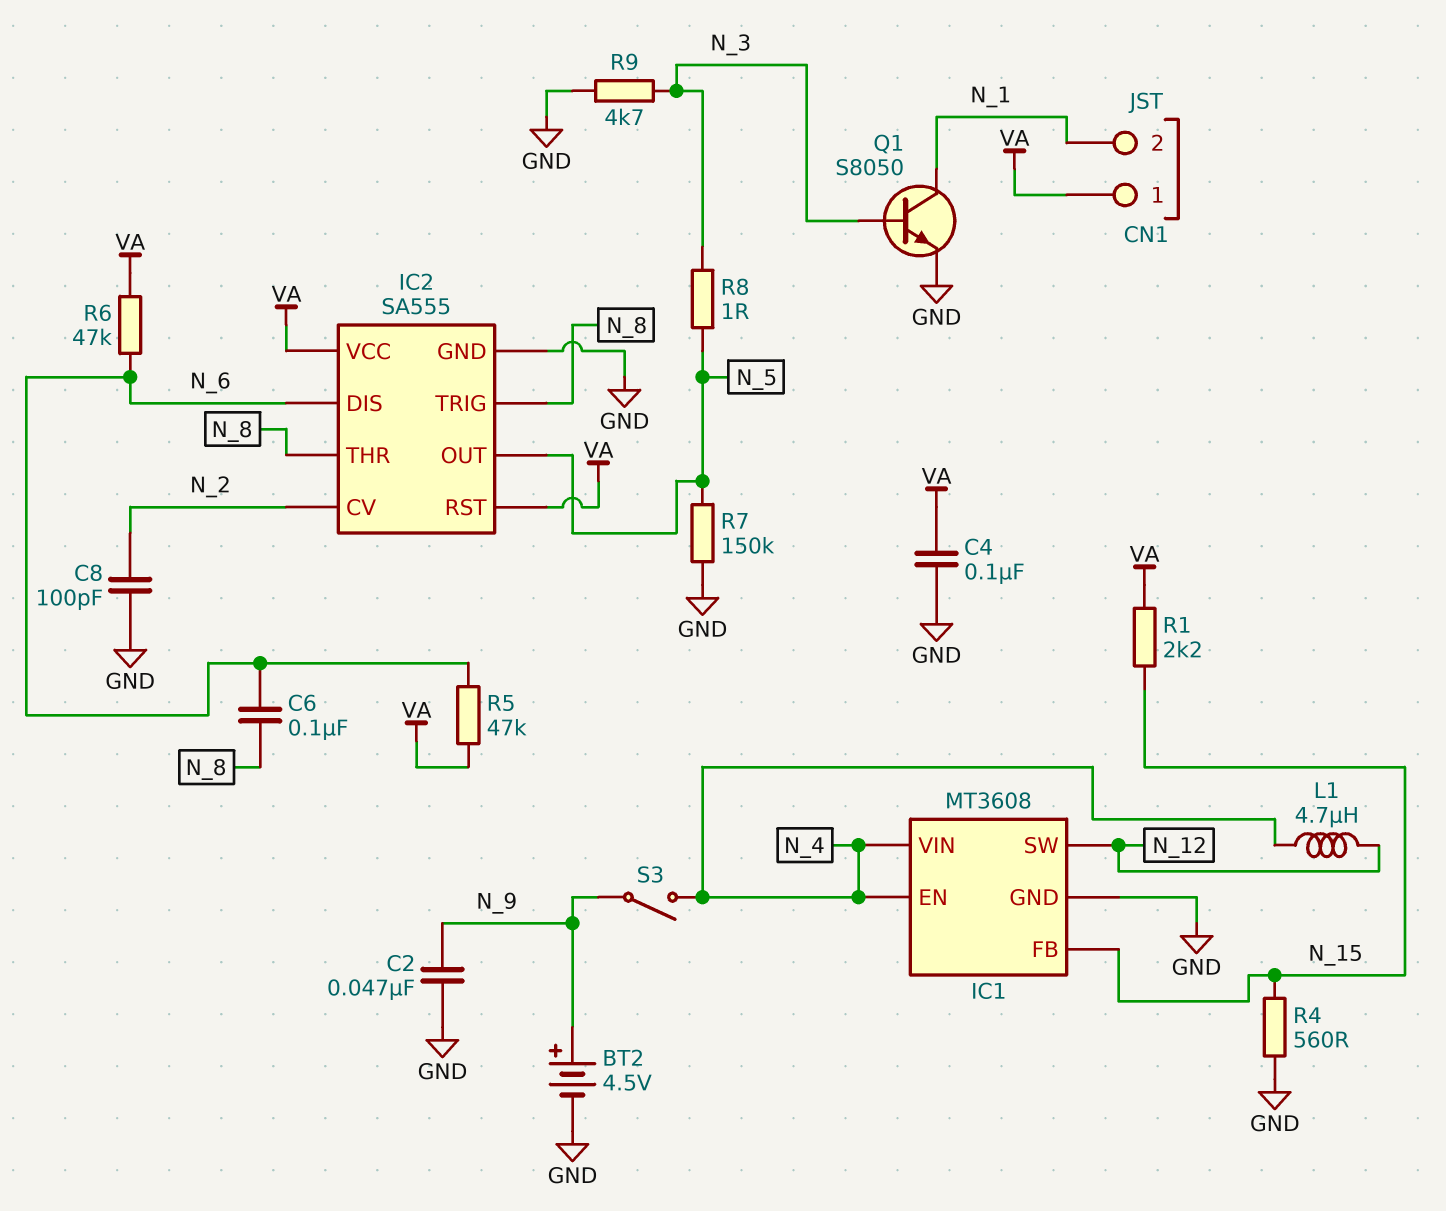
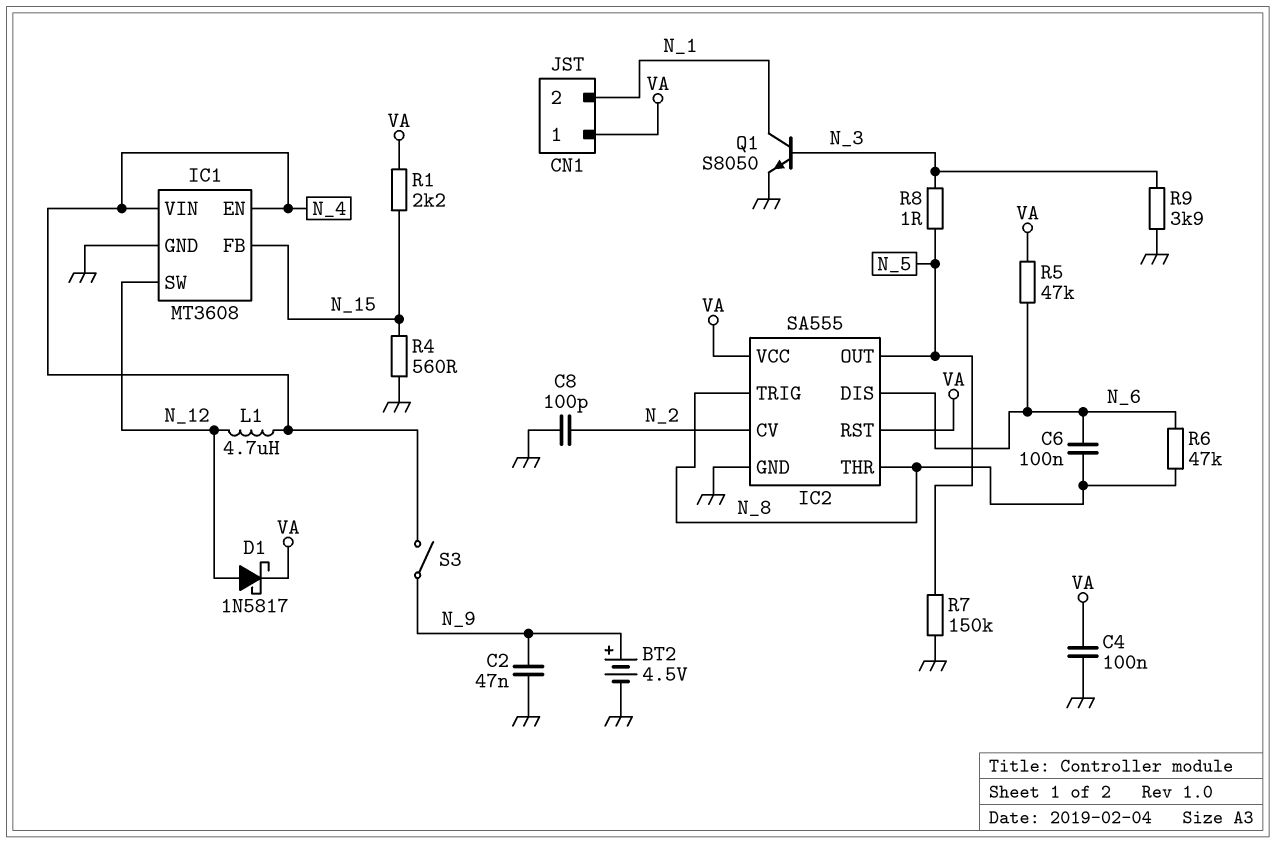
D1: none -> schottky 1N5817 (A N_12, K VA)
R6: 47k (N_6, VA) -> 47k (N_6, N_8)
R9: 4.7k (GND, N_3) -> 3.9k (GND, N_3)

